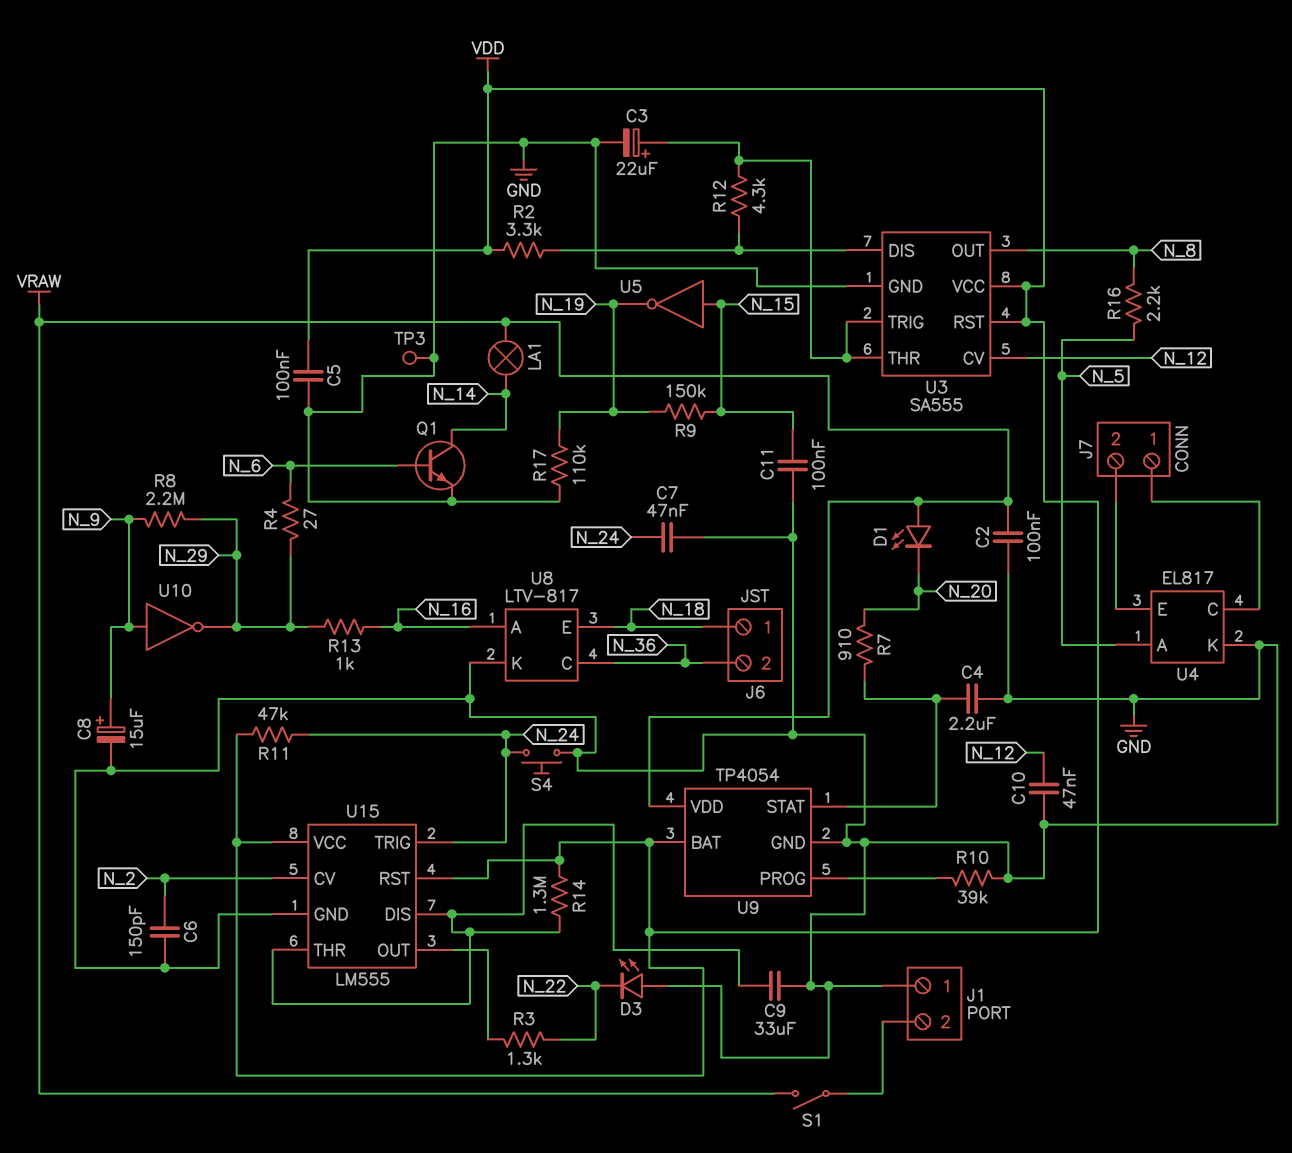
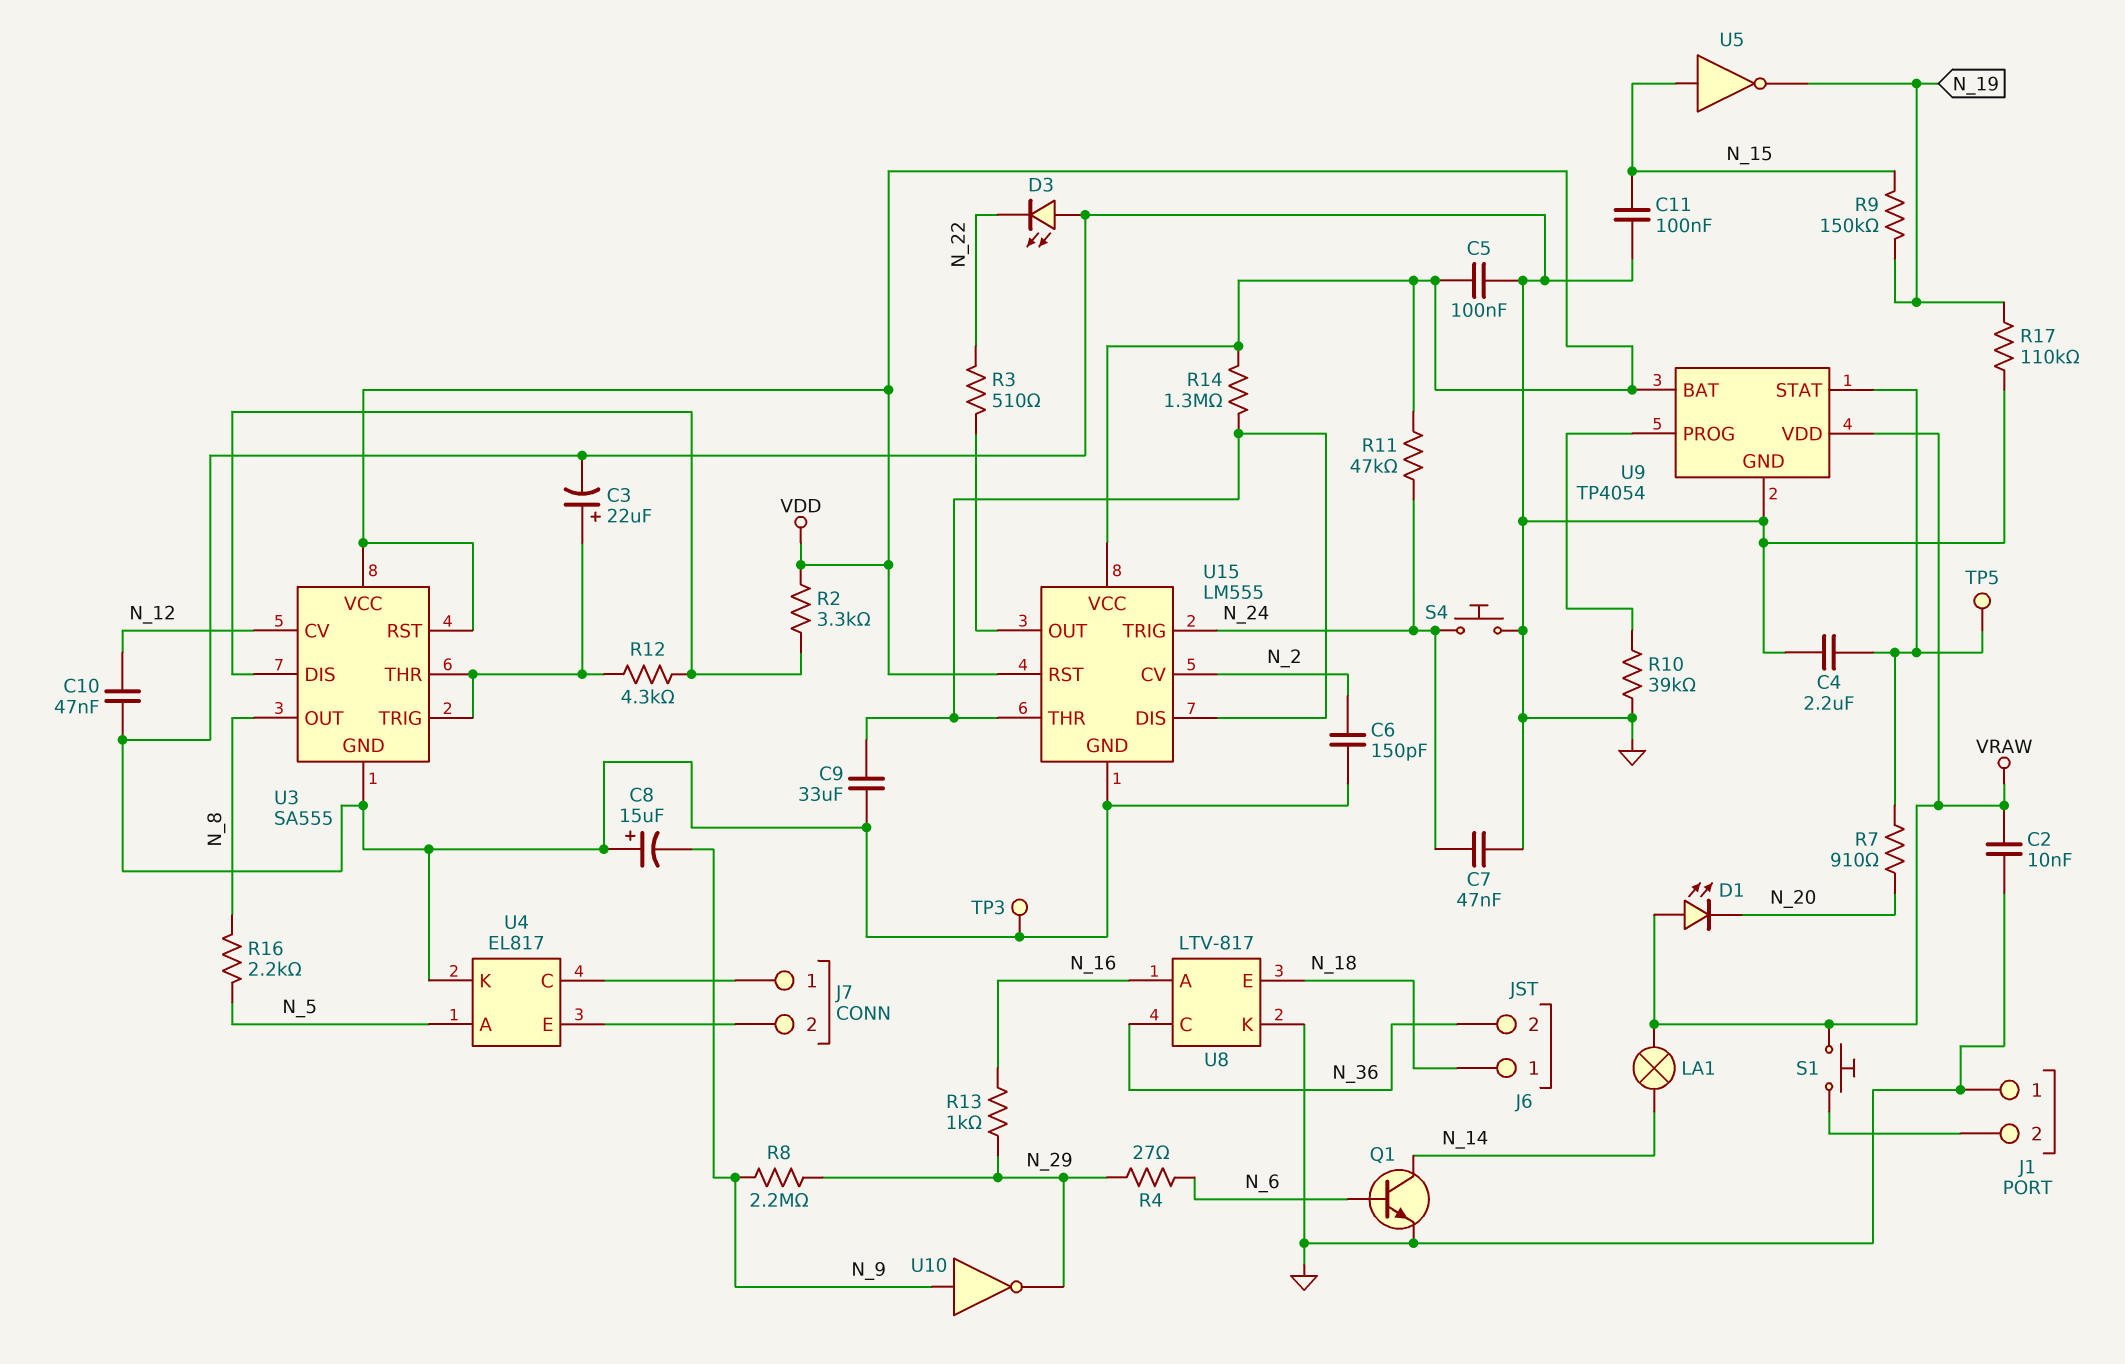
C2: 100nF (GND, VRAW) -> 10nF (GND, VRAW)
C8: 15uF (plus N_9, minus GND) -> 15uF (plus GND, minus N_9)
R3: 1.3k (N_22, U15/OUT) -> 510 (N_22, U15/OUT)
S1: switch (J1/2, VRAW) -> button (J1/2, VRAW)
TP5: none -> test point (U9/STAT)

